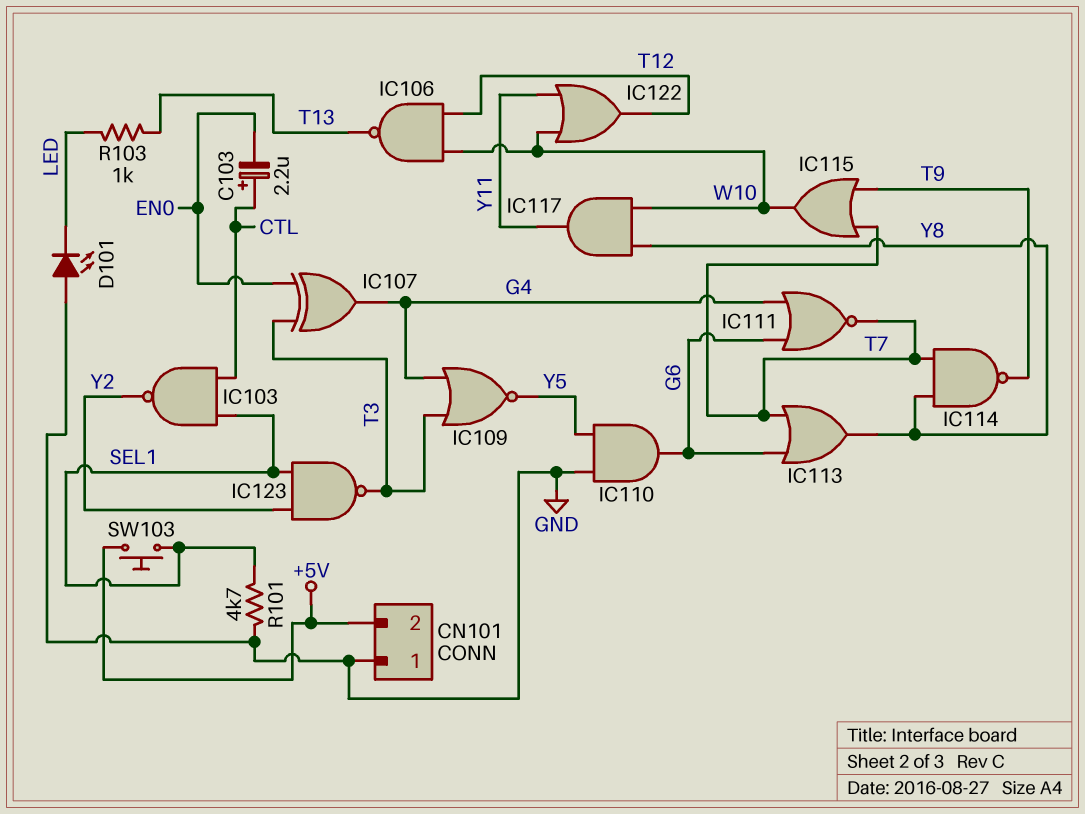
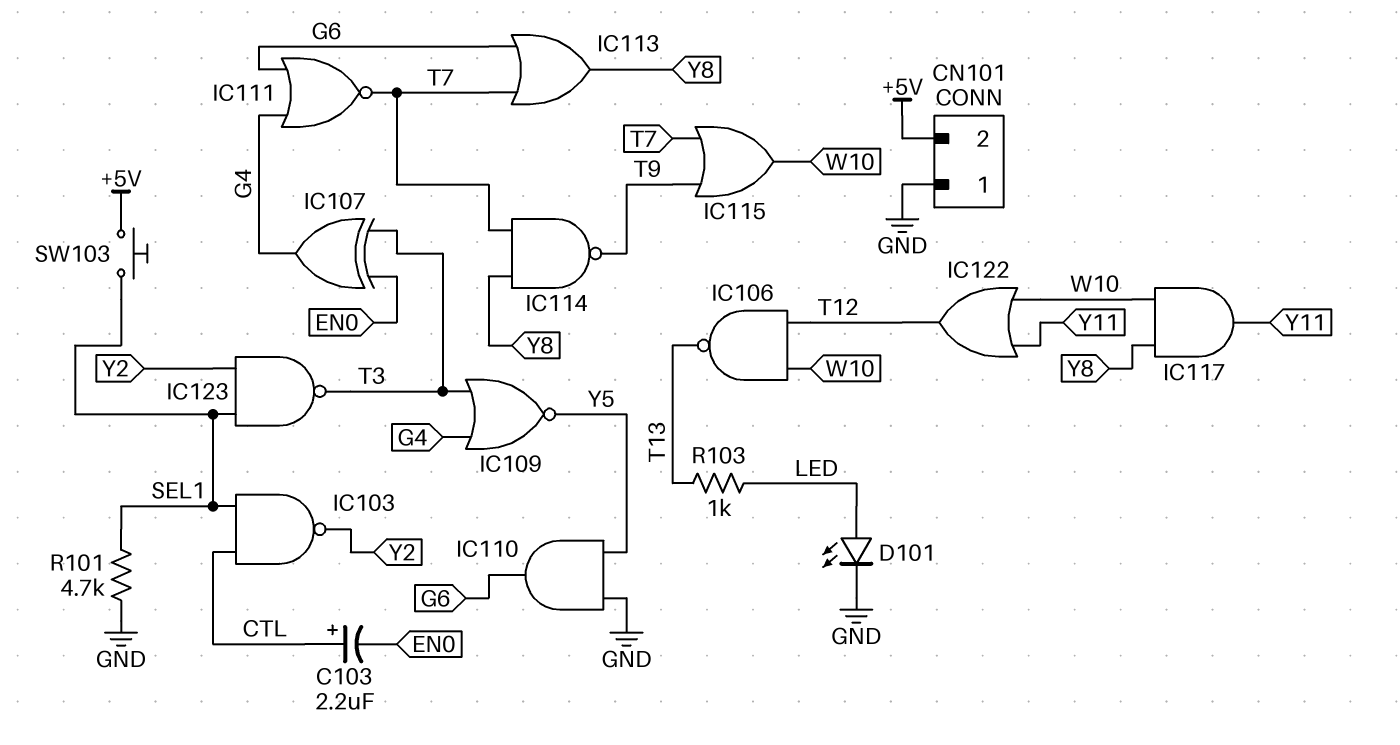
D101: LED (A GND, K LED) -> LED (A LED, K GND)

